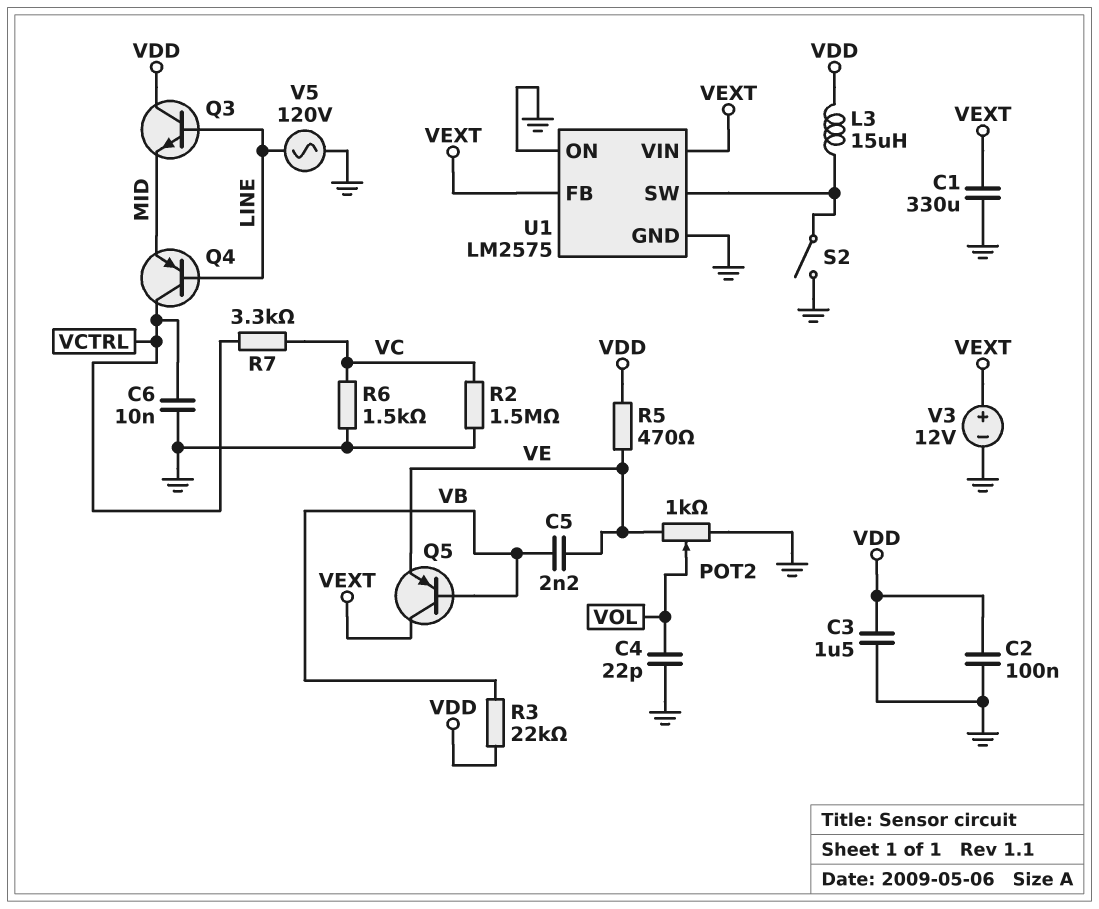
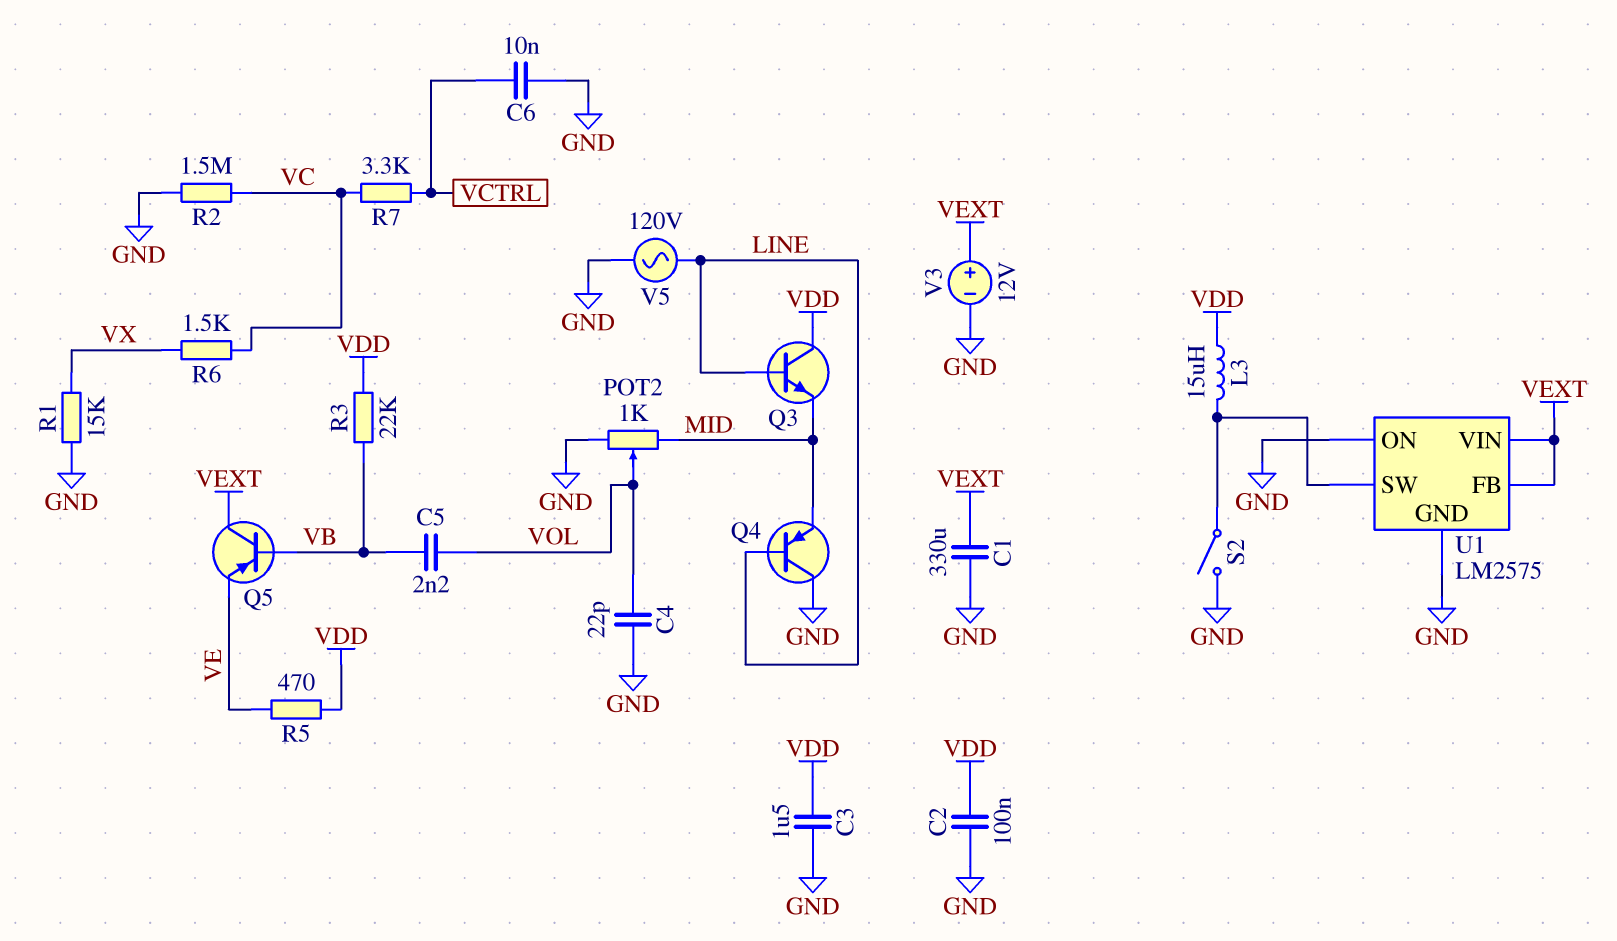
C5: 2.2nF (VB, VE) -> 2.2nF (VB, VOL)
POT2: 1k (GND, VE, wiper VOL) -> 1k (GND, MID, wiper VOL)
Q4: PNP (B LINE, C VCTRL, E MID) -> PNP (B LINE, C GND, E MID)
R1: none -> 15k (GND, VX)
R6: 1.5k (GND, VC) -> 1.5k (VC, VX)

